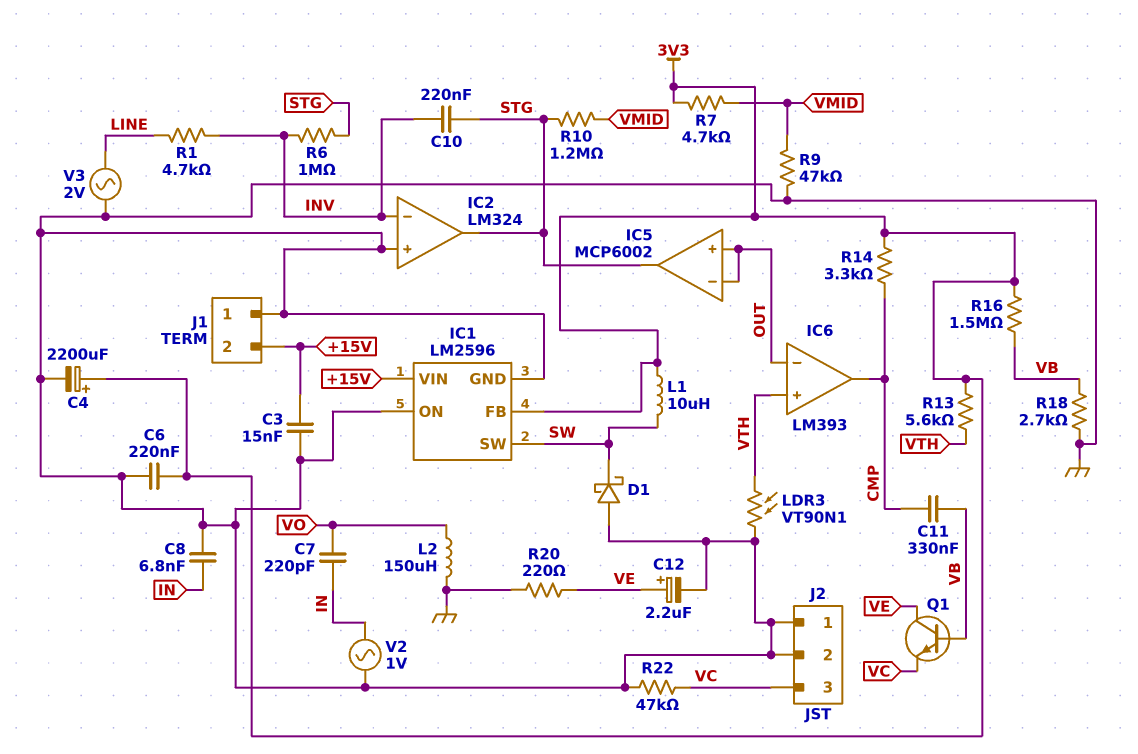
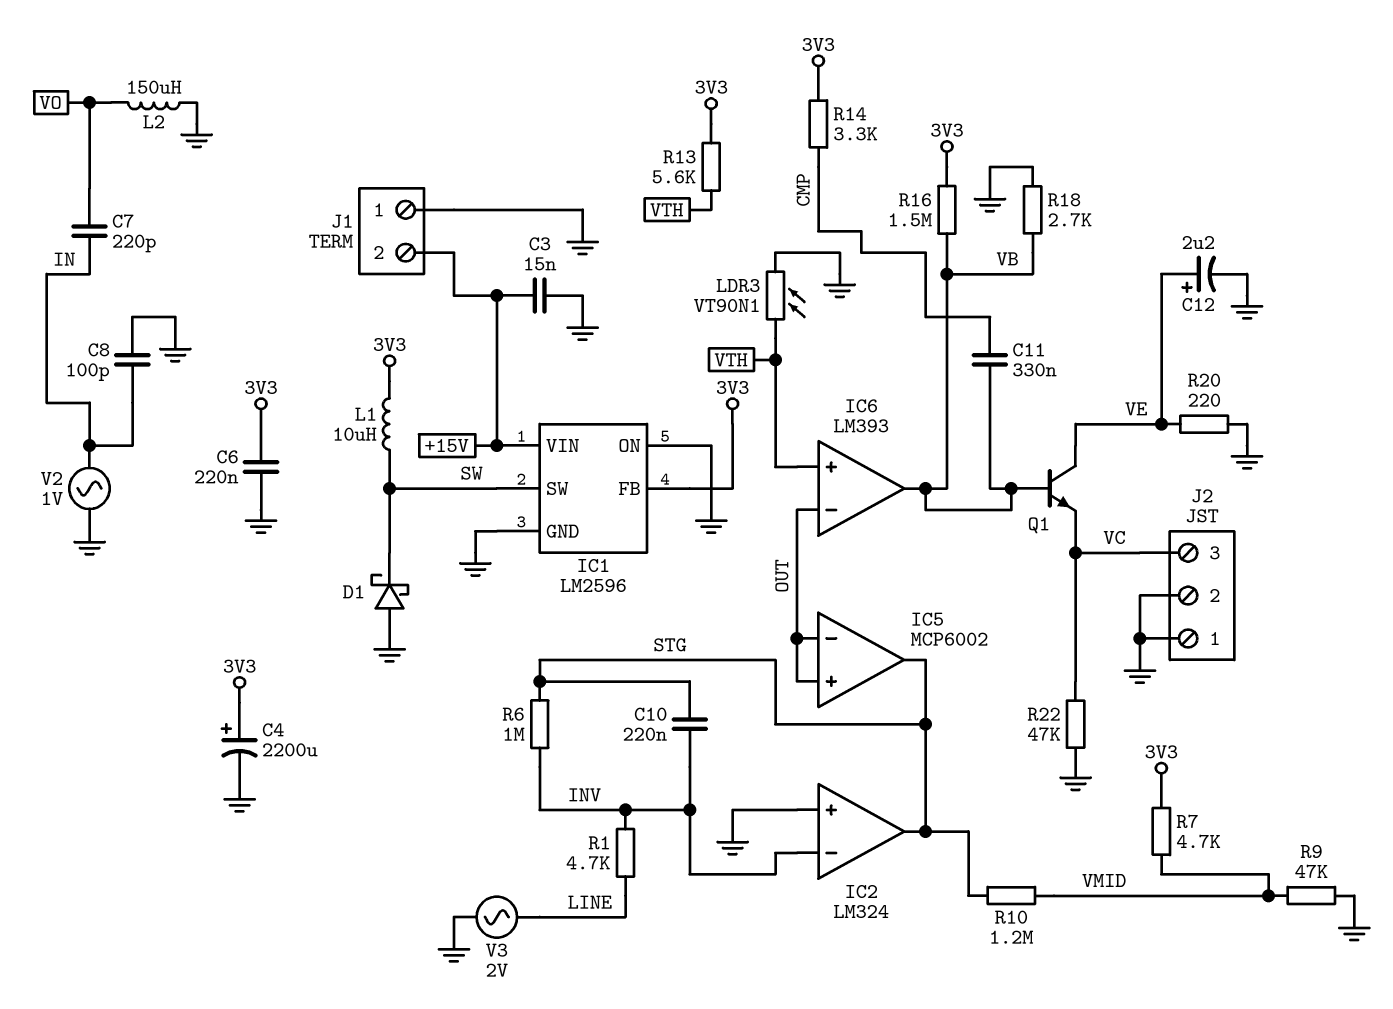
C8: 6.8nF (GND, IN) -> 100pF (GND, IN)
IC6 pin out: CMP -> VB

